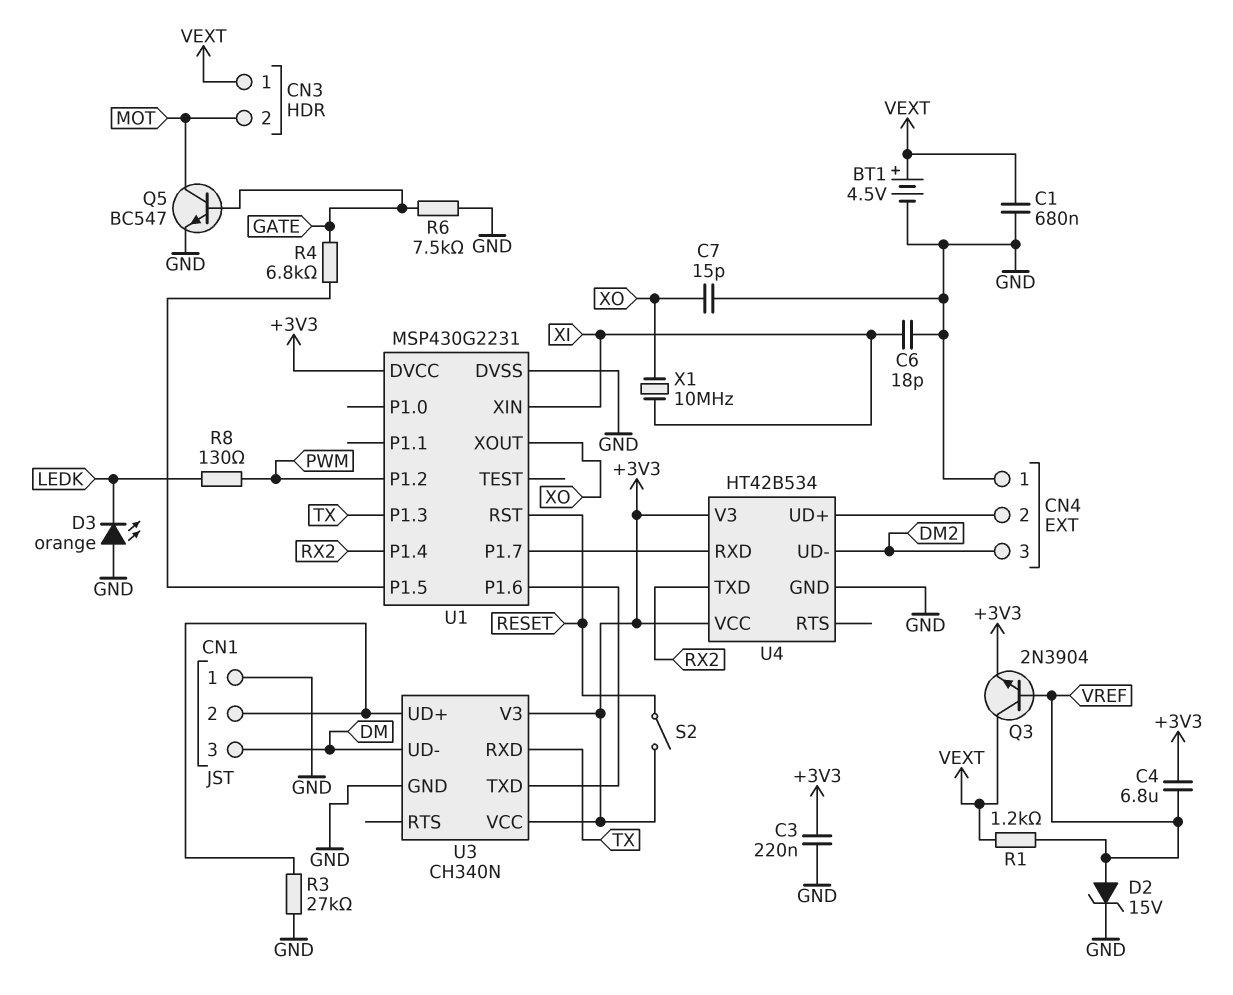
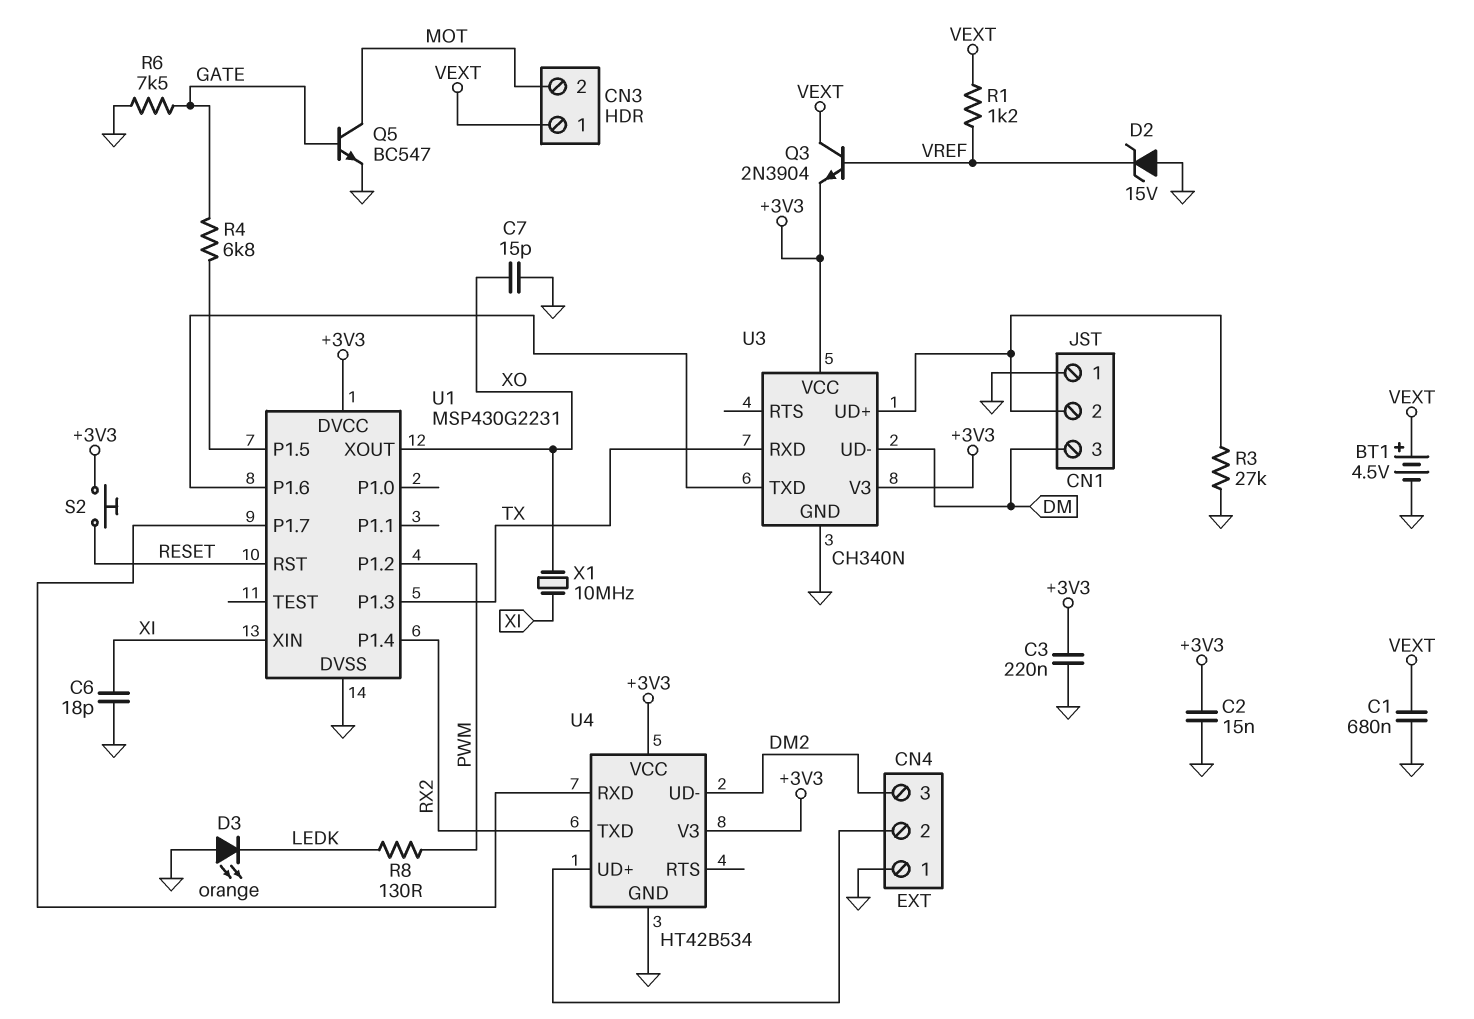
C2: none -> 15nF (+3V3, GND)
C4: 6.8uF (+3V3, VREF) -> none
D2: zener 15V (A VREF, K GND) -> zener 15V (A GND, K VREF)
S2: switch (+3V3, RESET) -> button (+3V3, RESET)

